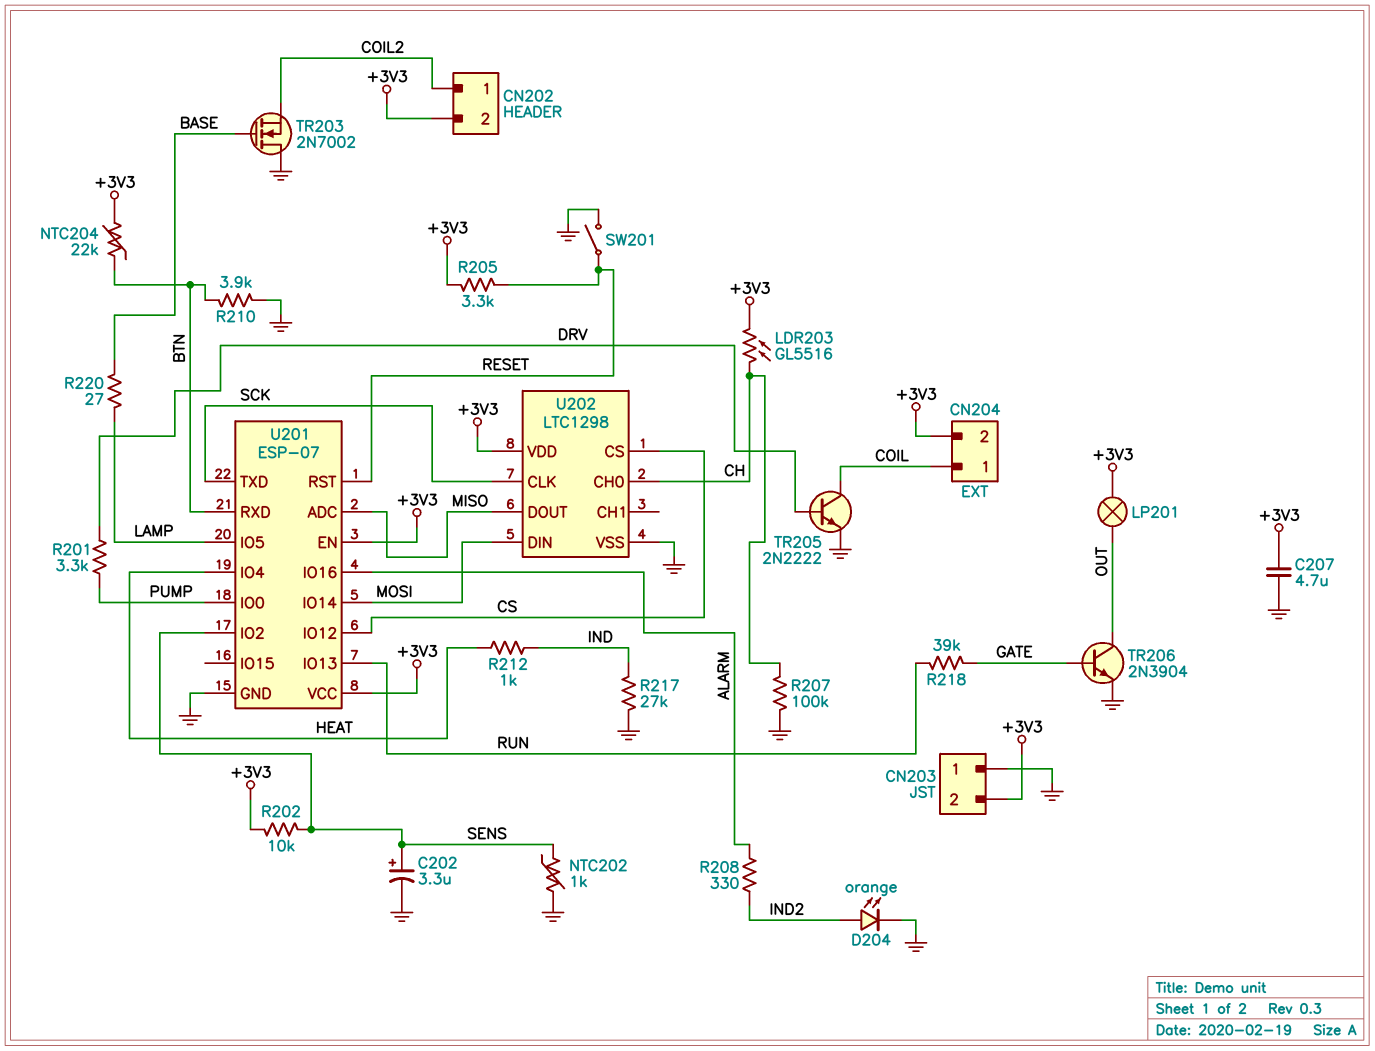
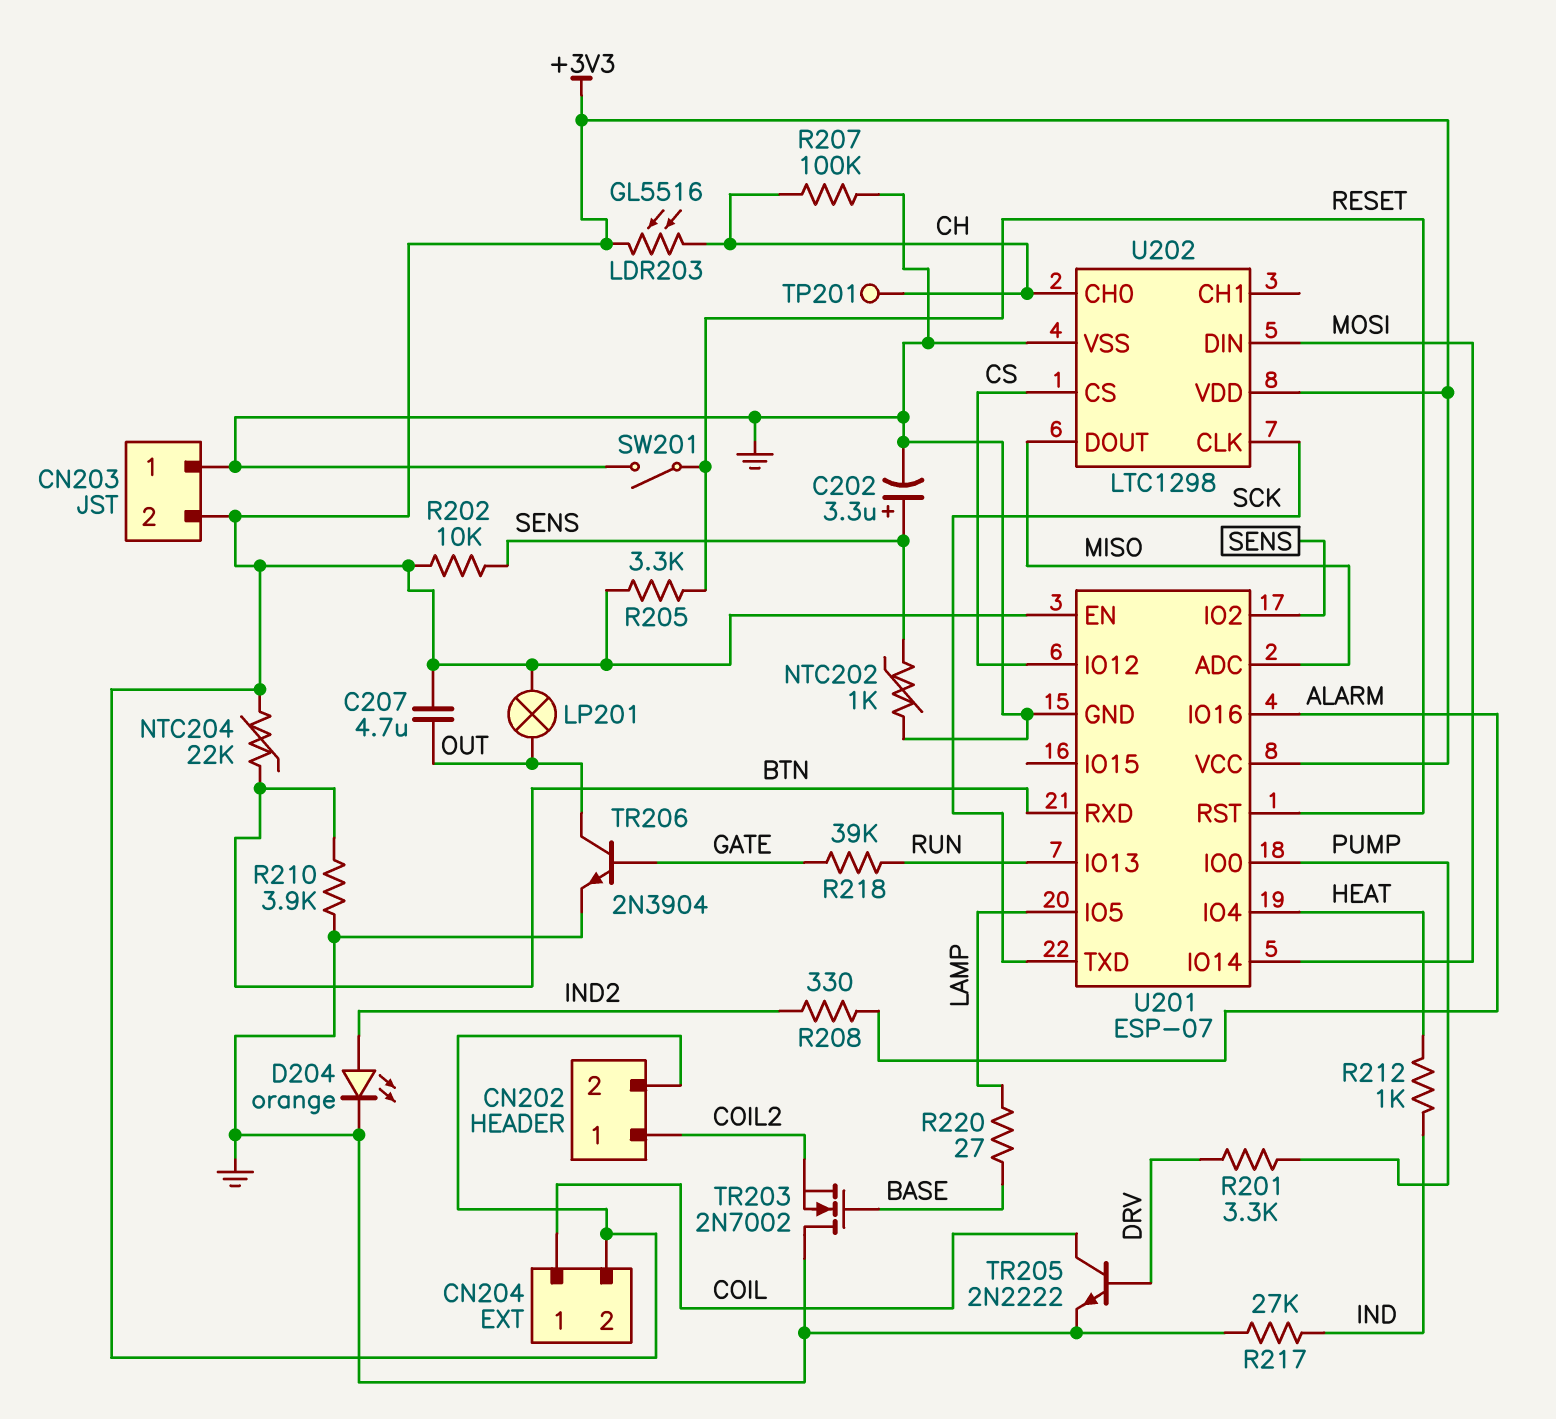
C207: 4.7uF (+3V3, GND) -> 4.7uF (+3V3, OUT)
TP201: none -> test point (CH)

